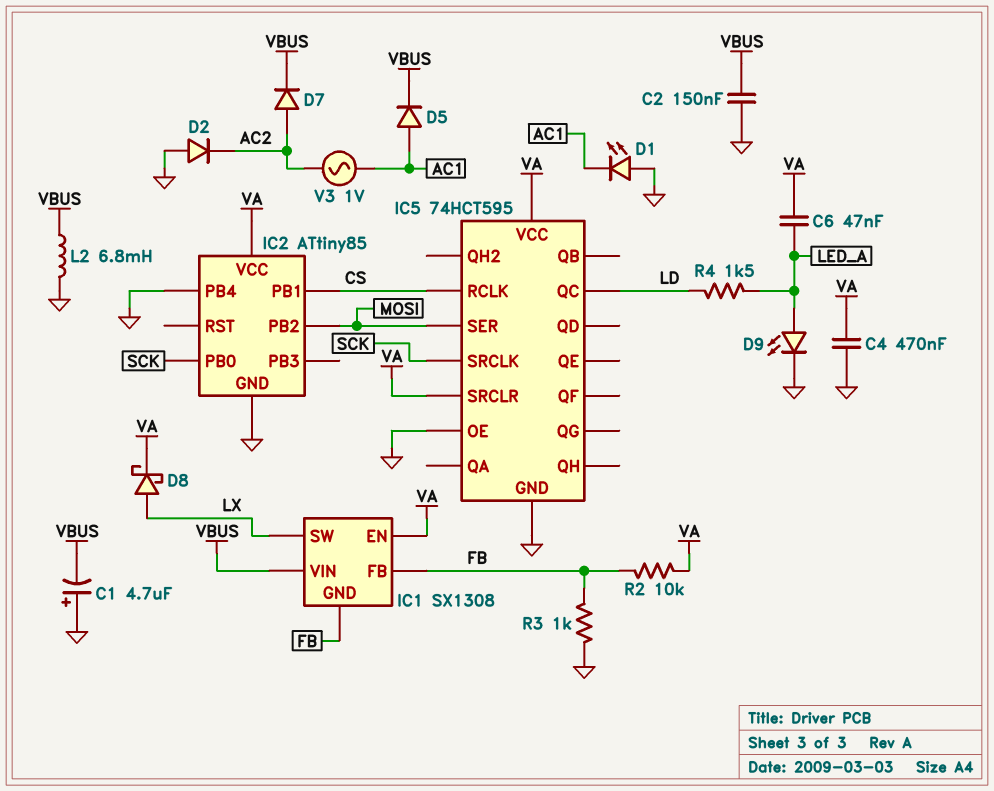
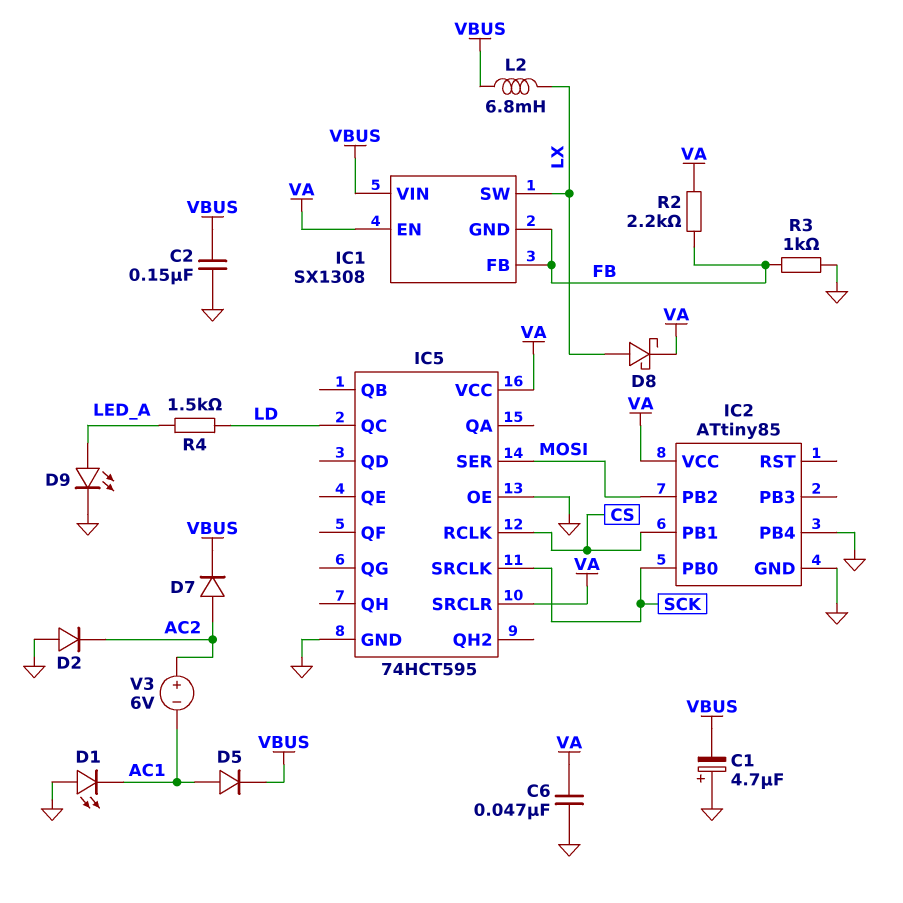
C4: 470nF (GND, VA) -> none
C6: 47nF (LED_A, VA) -> 47nF (GND, VA)
L2: 6.8mH (GND, VBUS) -> 6.8mH (LX, VBUS)
R2: 10k (FB, VA) -> 2.2k (FB, VA)
V3: AC 1V (AC1, AC2) -> 6V (plus AC2, minus AC1)

